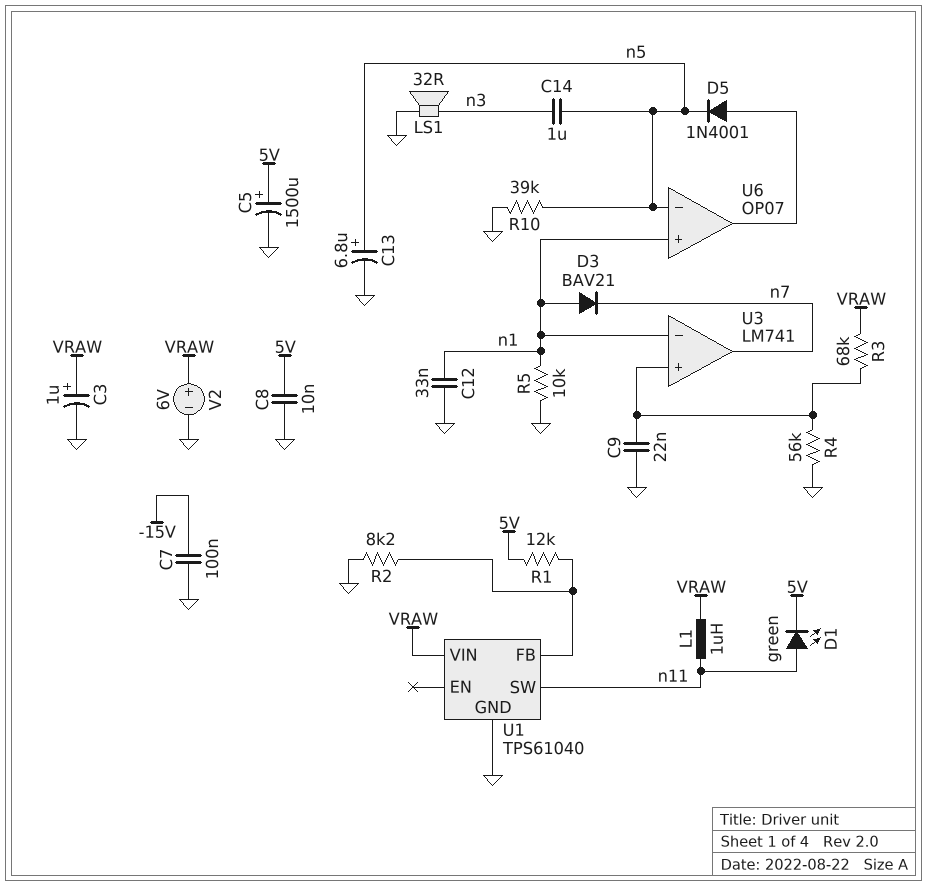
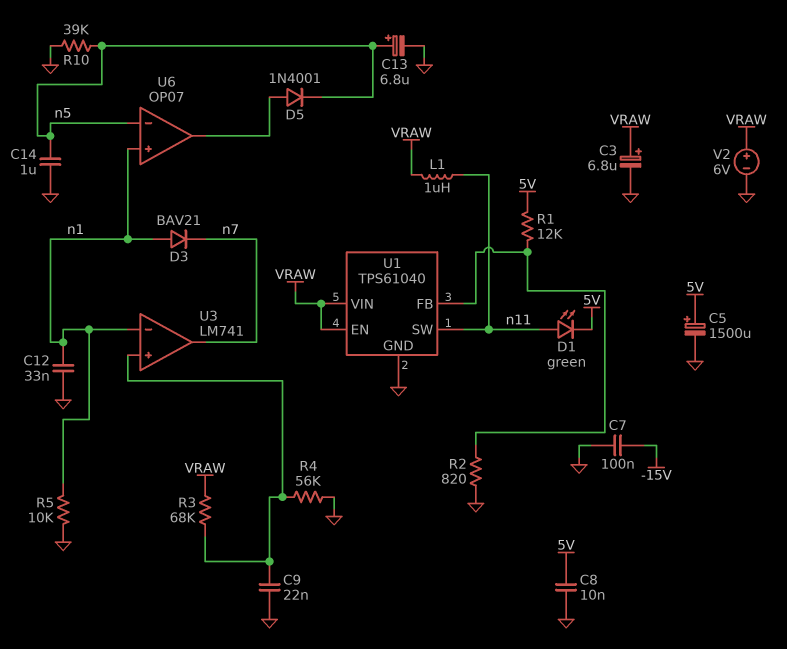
C3: 1uF (plus VRAW, minus GND) -> 6.8uF (plus VRAW, minus GND)
C14: 1uF (n3, n5) -> 1uF (GND, n5)
LS1: speaker 32R (GND, n3) -> none
R2: 8.2k (GND, U1/FB) -> 820 (GND, U1/FB)
U1 pin EN: none -> VRAW

